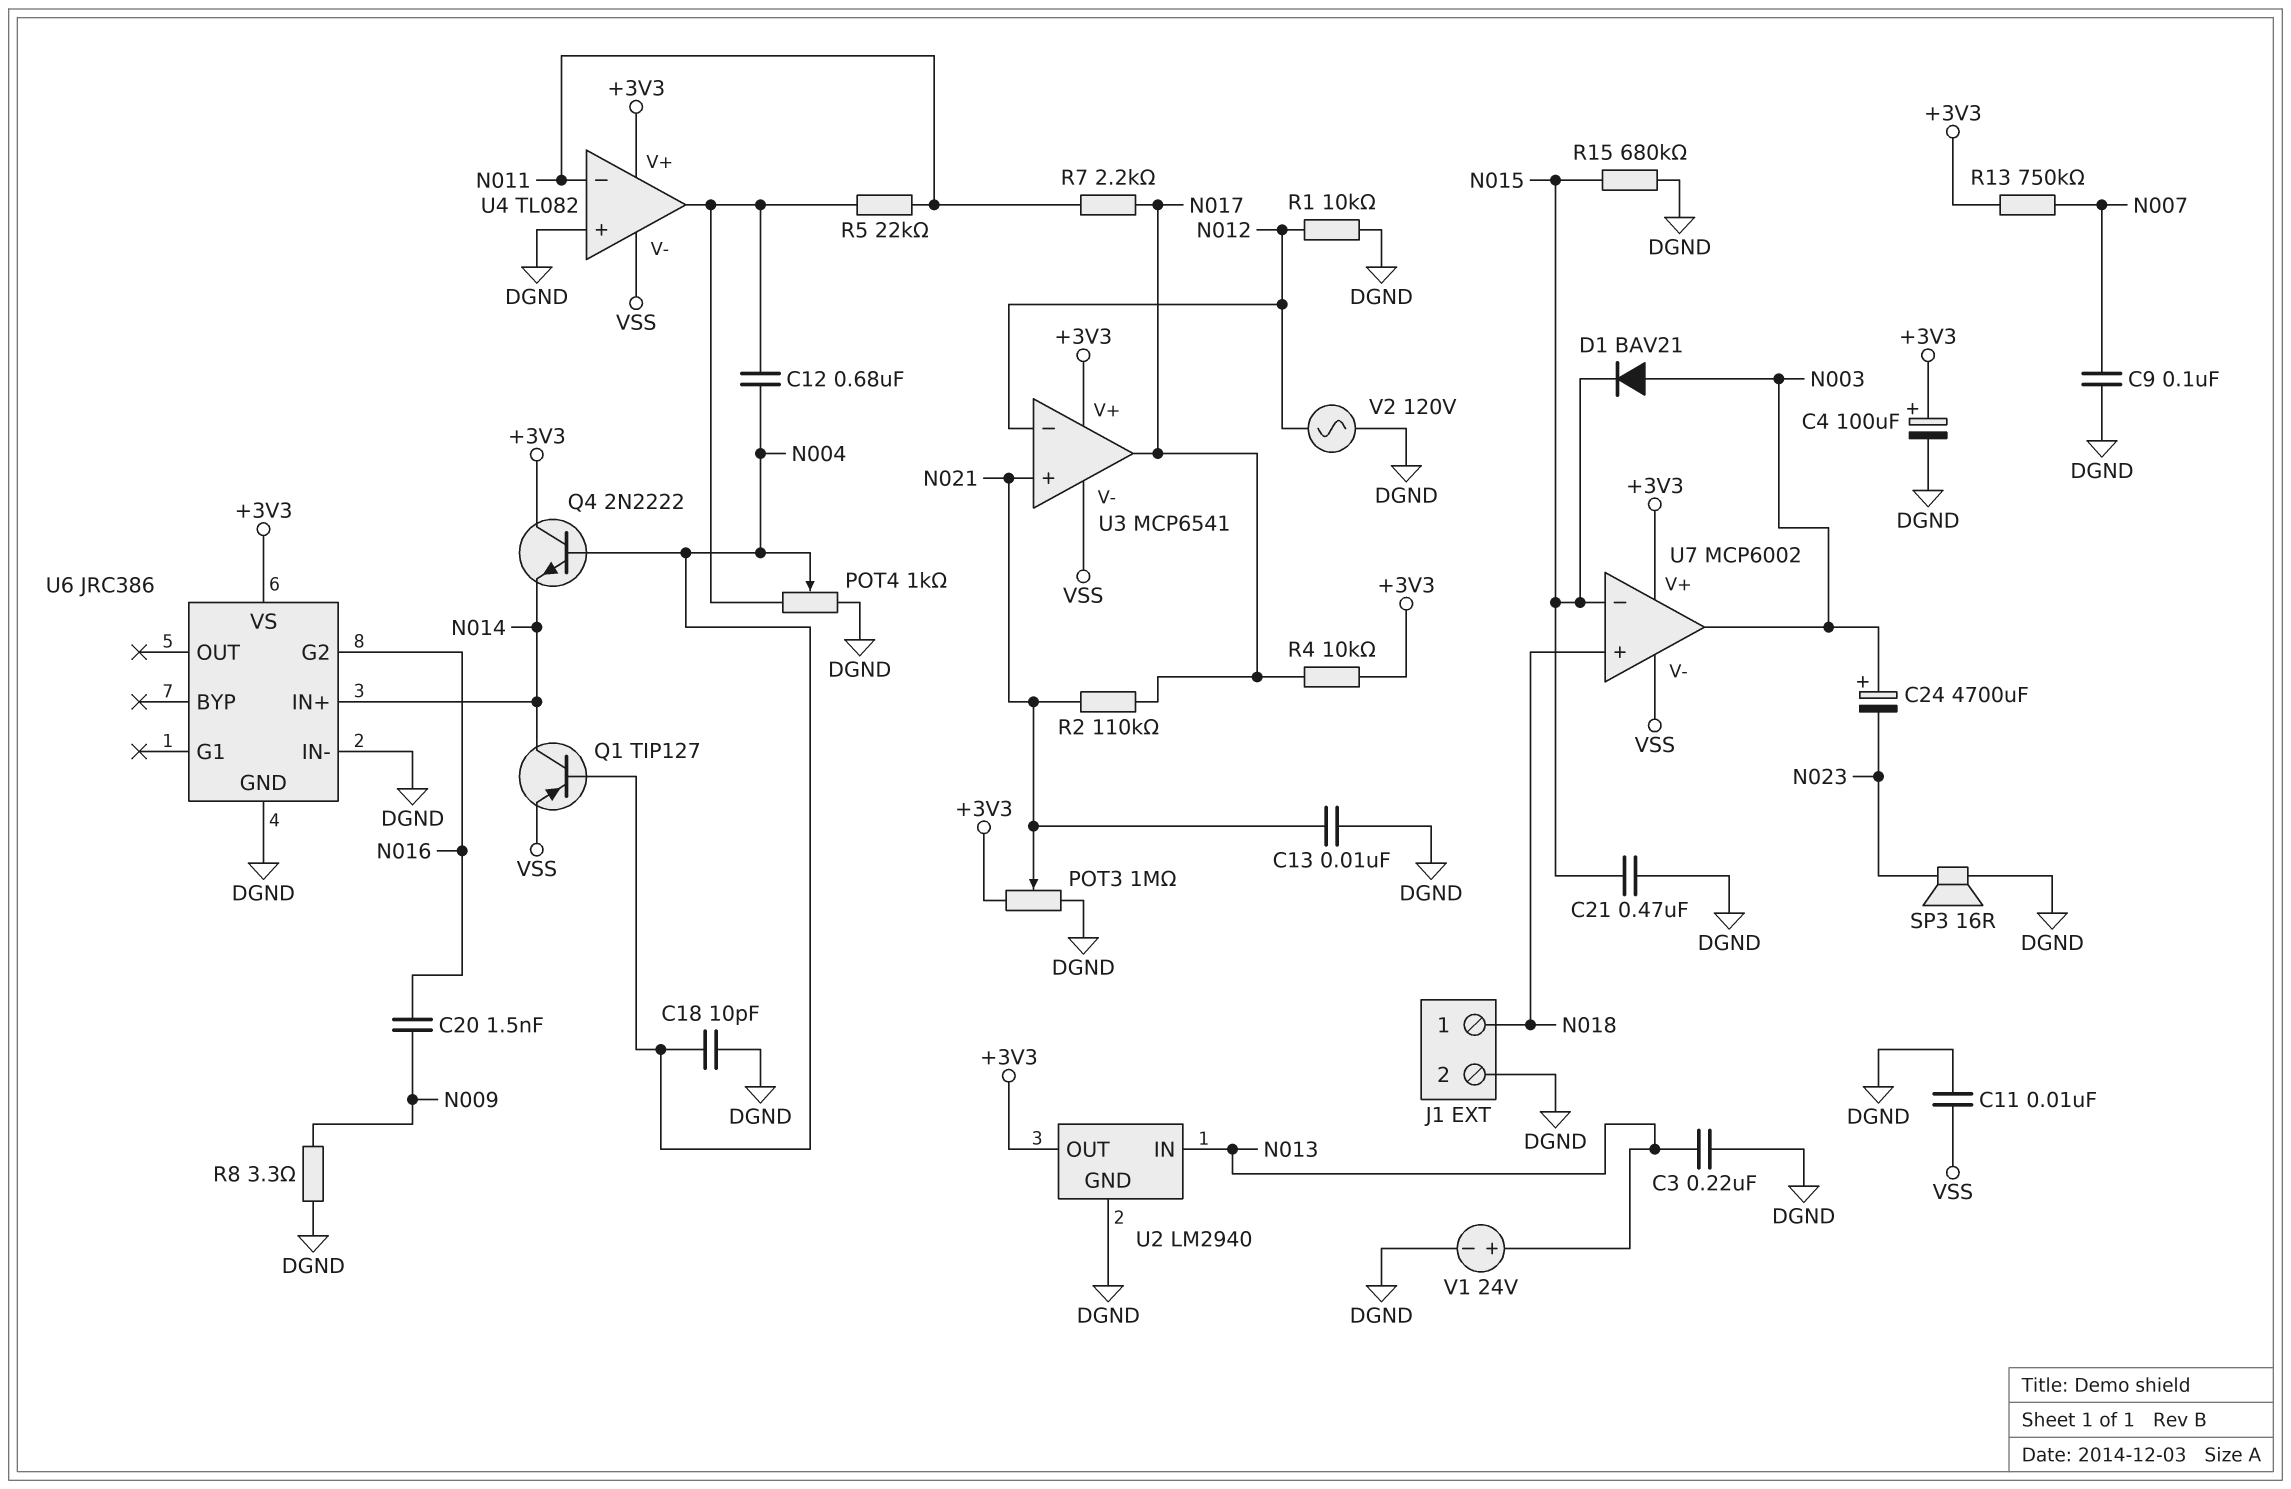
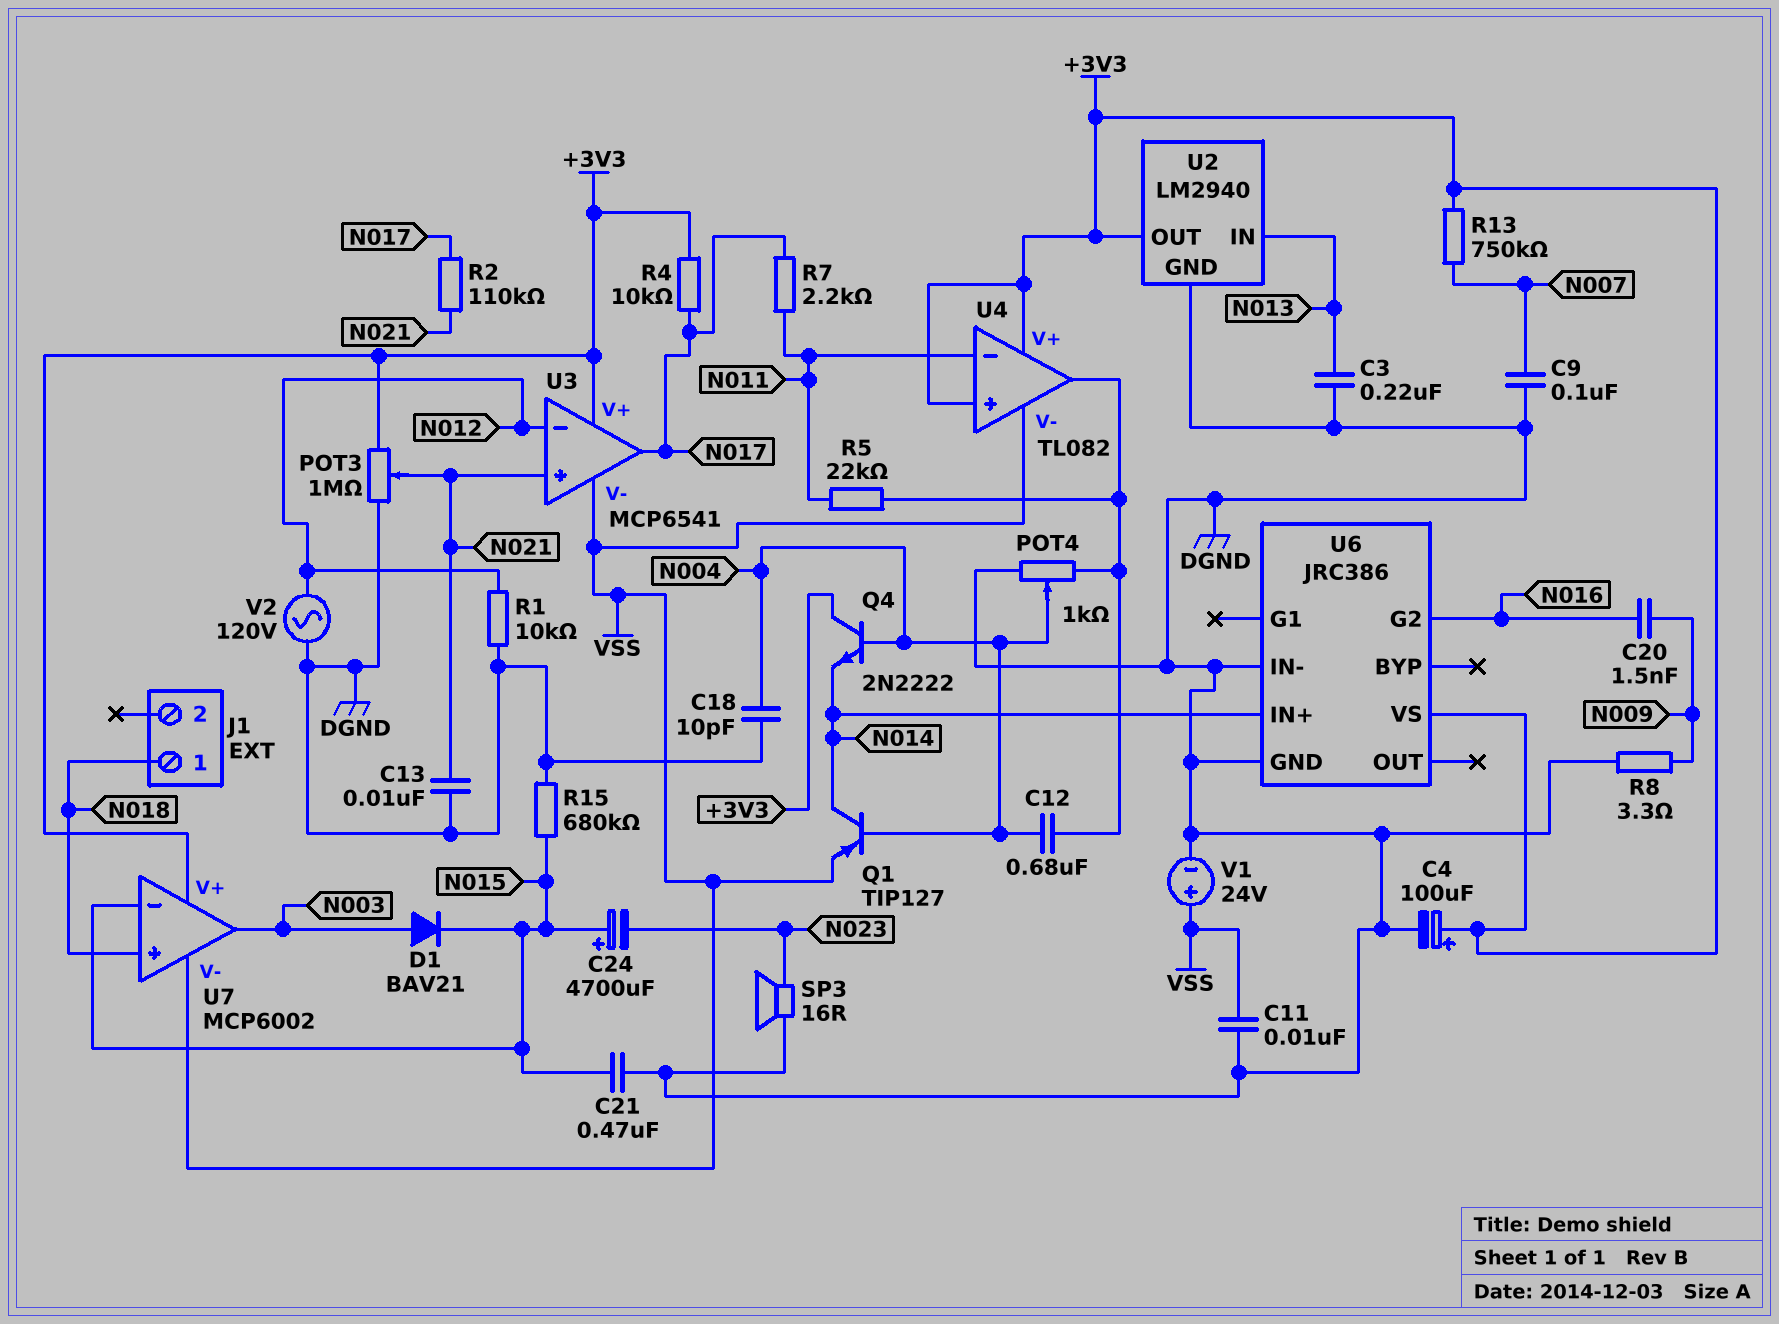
C24: 4700uF (plus N003, minus N023) -> 4700uF (plus N015, minus N023)
J1 pin 2: DGND -> none
U4 pin in+: DGND -> +3V3
V1: 24V (plus N013, minus DGND) -> 24V (plus VSS, minus DGND)

